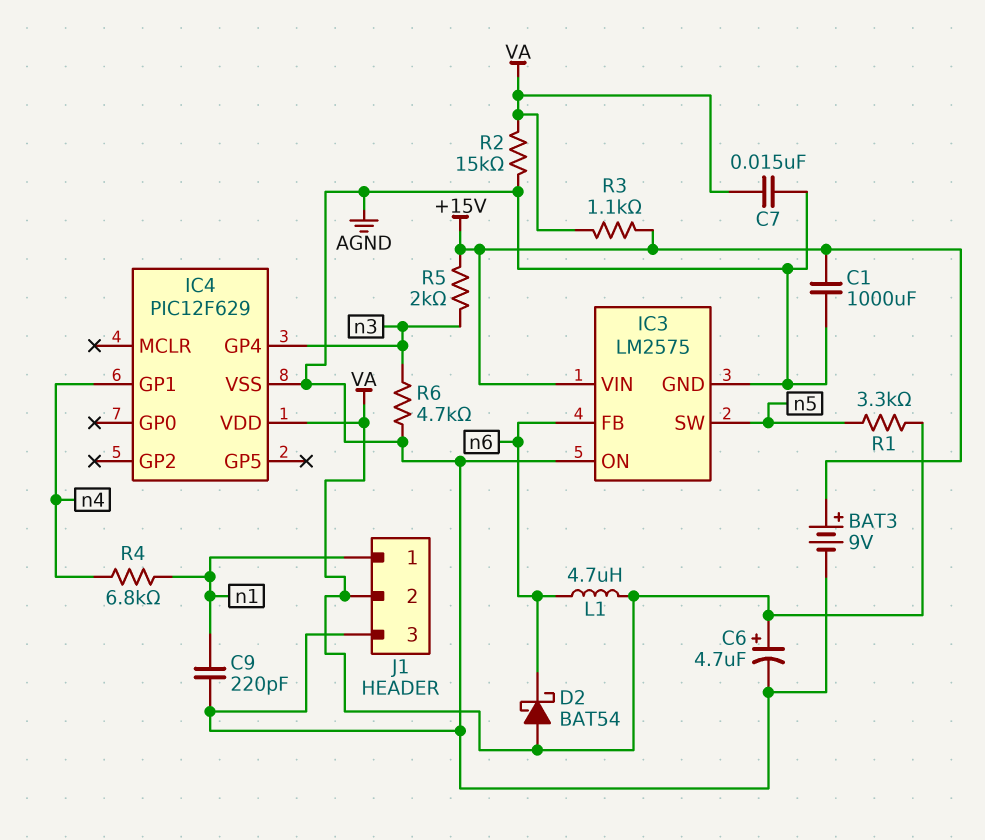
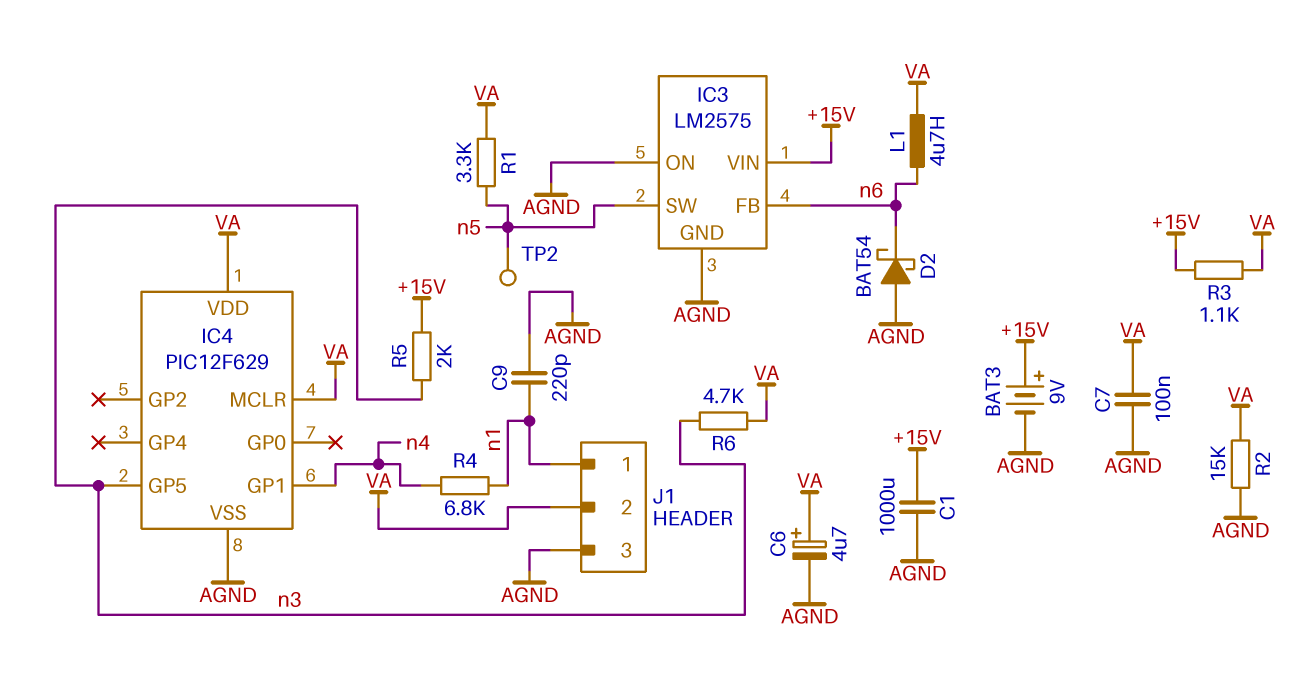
C7: 15nF (AGND, VA) -> 100nF (AGND, VA)
D2: schottky BAT54 (A VA, K n6) -> schottky BAT54 (A AGND, K n6)
IC4 pin GP4: n3 -> none
IC4 pin GP5: none -> n3
IC4 pin MCLR: none -> VA
R6: 4.7k (AGND, n3) -> 4.7k (VA, n3)
TP2: none -> test point (n5)

